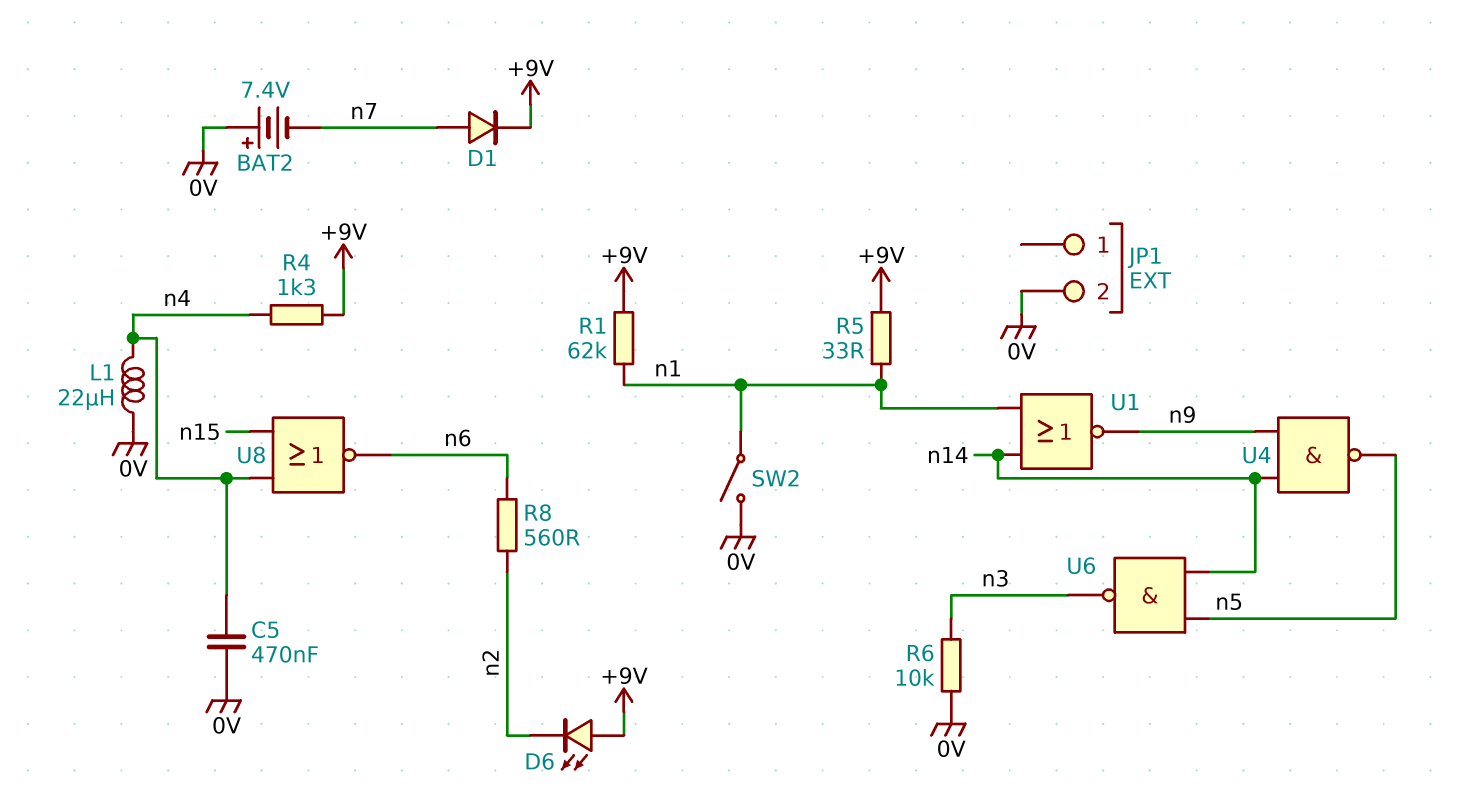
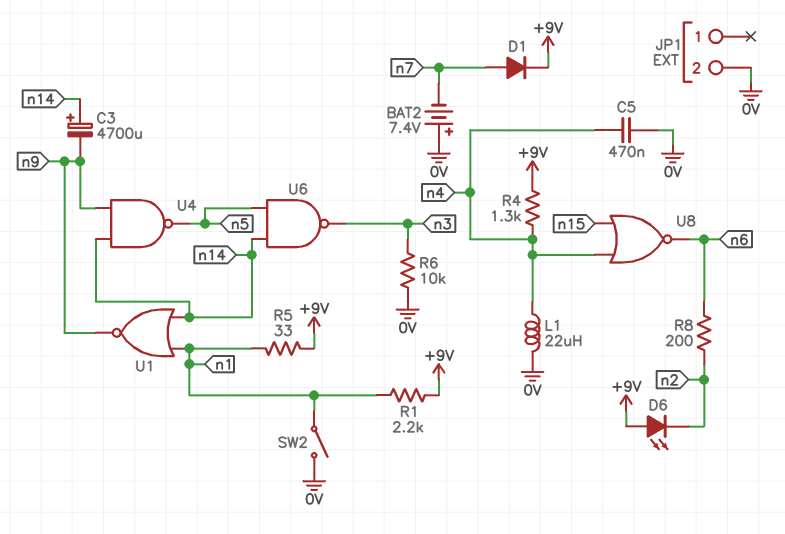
C3: none -> 4700uF (plus n14, minus n9)
R1: 62k (+9V, n1) -> 2.2k (+9V, n1)
R8: 560 (n2, n6) -> 200 (n2, n6)

